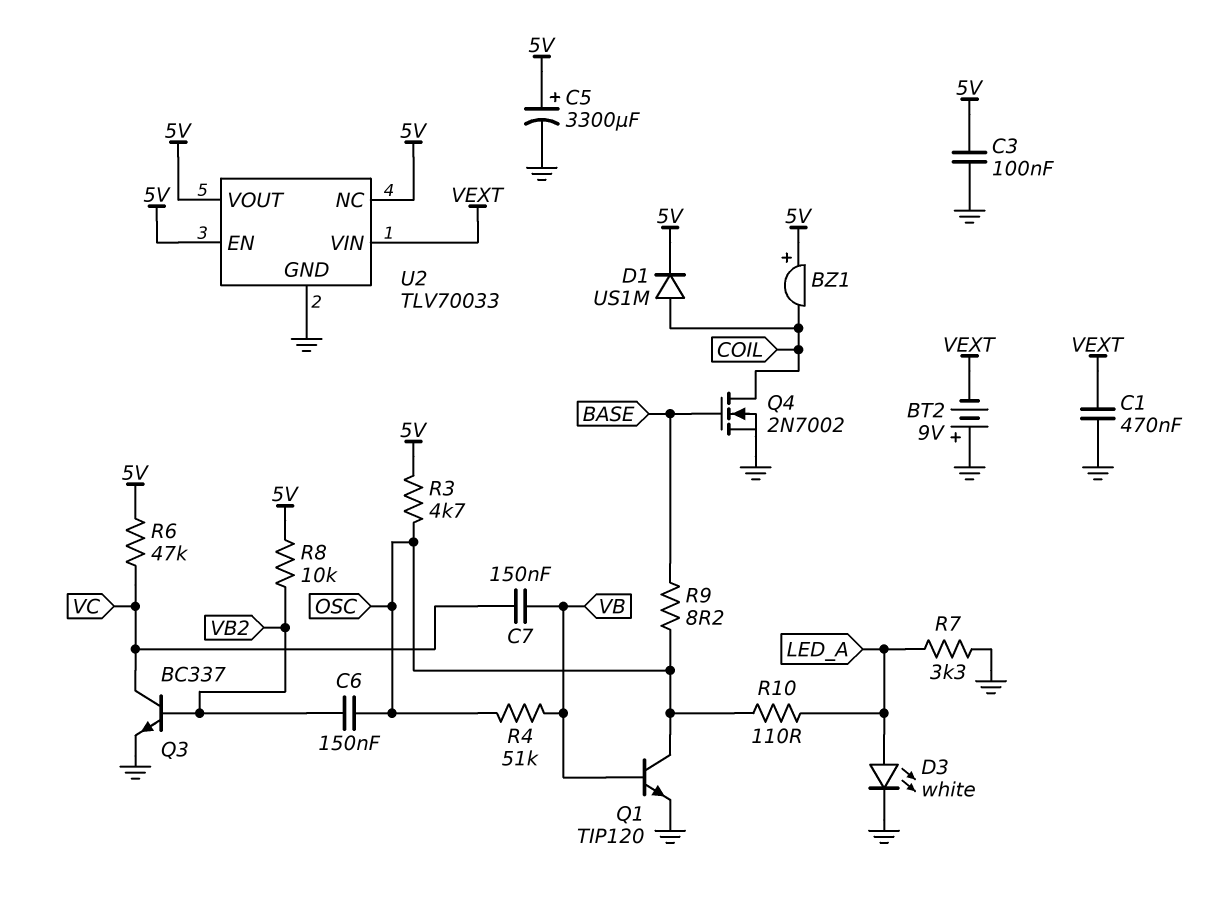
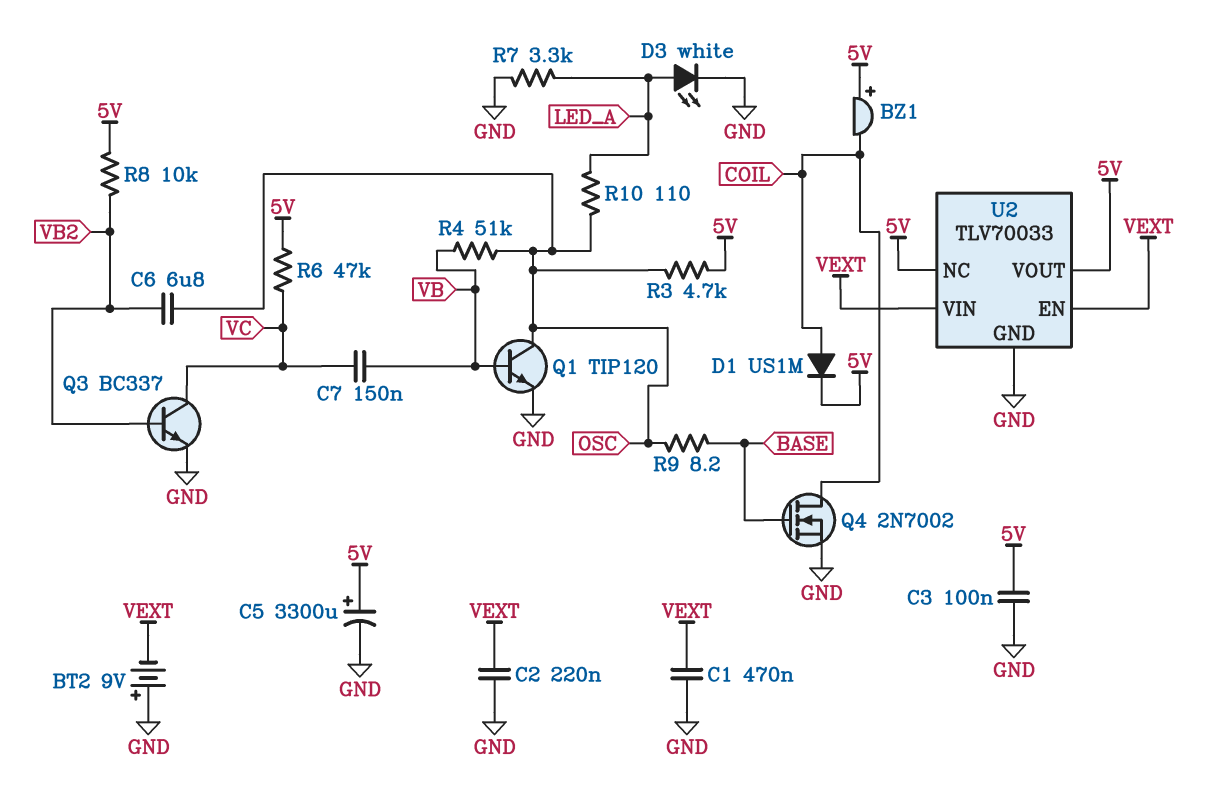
C2: none -> 220nF (GND, VEXT)
C6: 150nF (OSC, VB2) -> 6.8uF (OSC, VB2)
U2 pin EN: 5V -> VEXT

